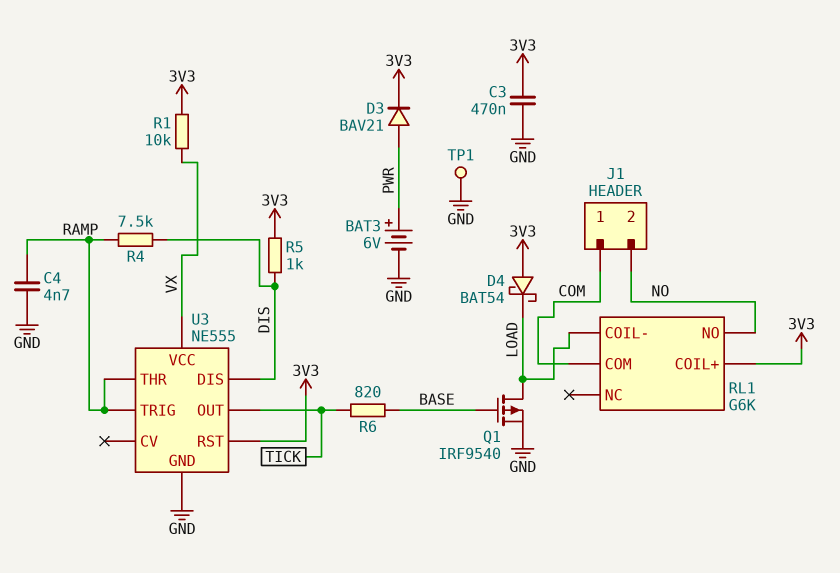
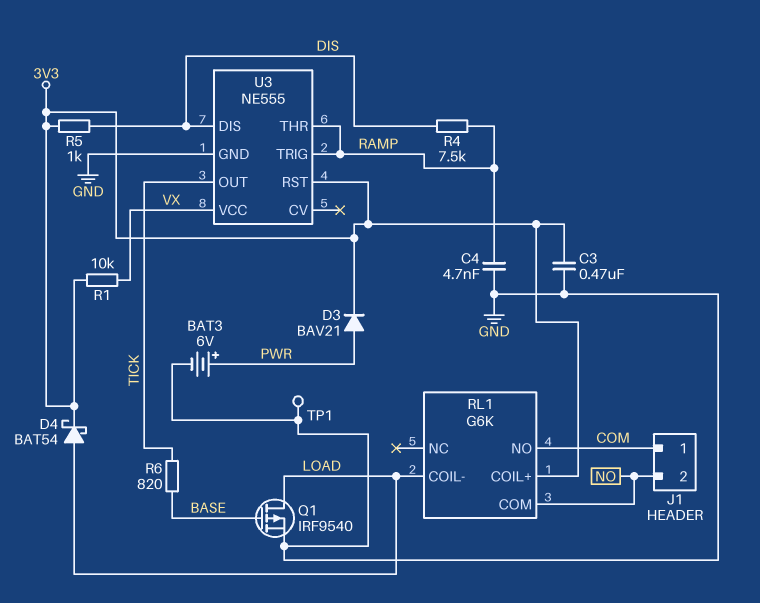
D4: schottky BAT54 (A 3V3, K LOAD) -> schottky BAT54 (A LOAD, K 3V3)
RL1 pin COM: COM -> NO
RL1 pin NO: NO -> COM

